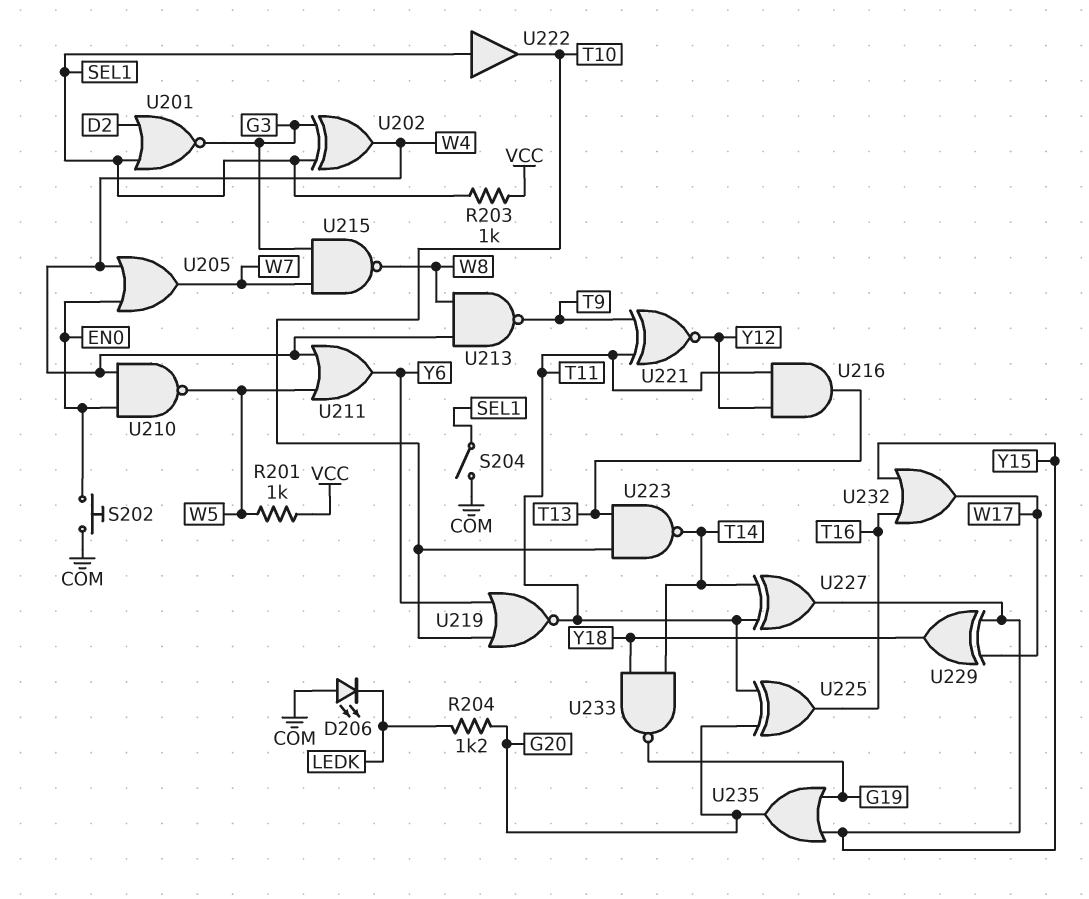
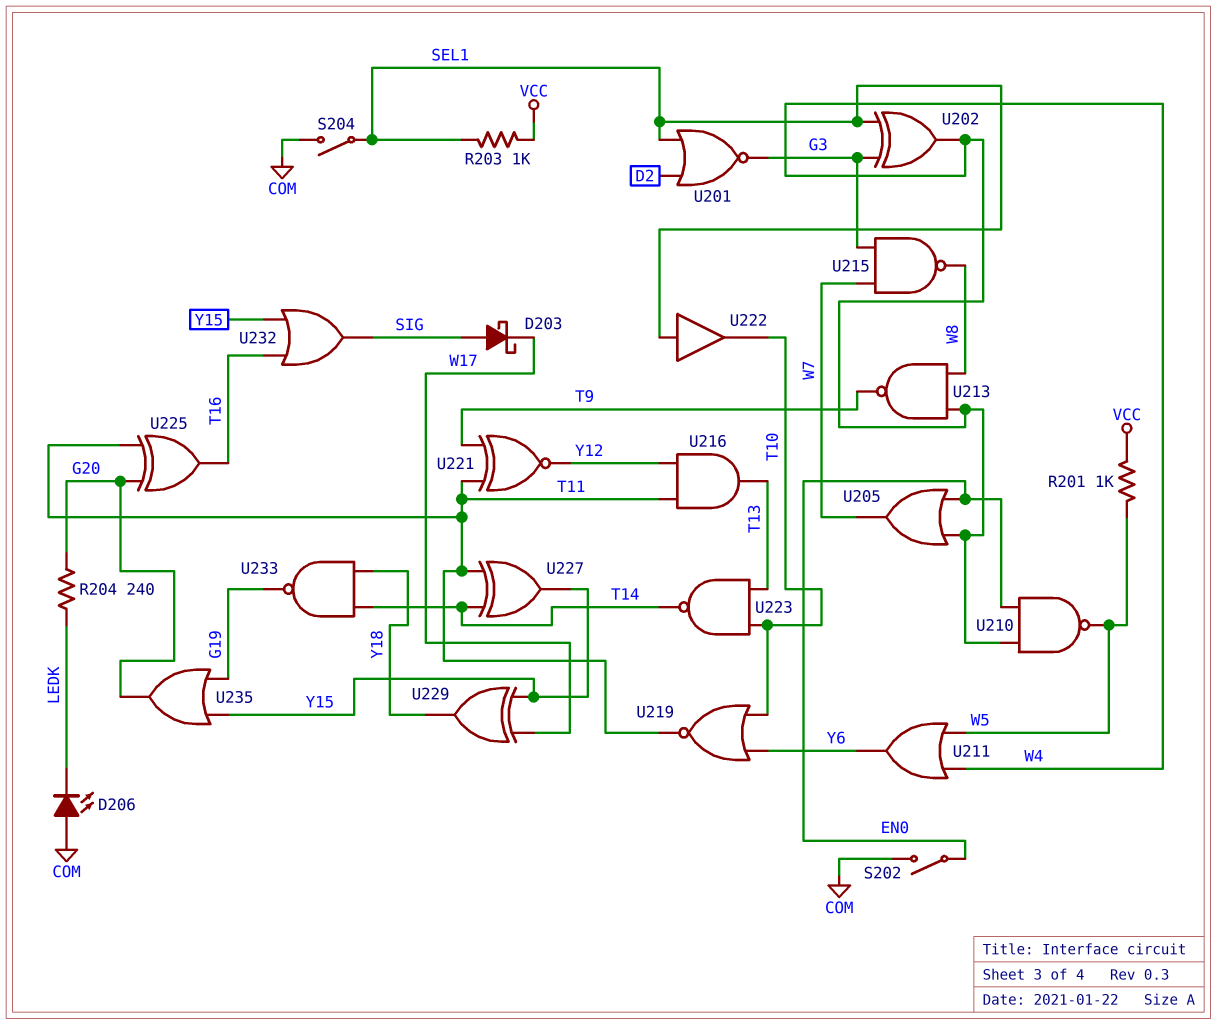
D203: none -> schottky (A SIG, K W17)
R204: 1.2k (G20, LEDK) -> 240 (G20, LEDK)
S202: button (COM, EN0) -> switch (COM, EN0)
U232: OR (in T16, in Y15, out W17) -> OR (in T16, in Y15, out SIG)

